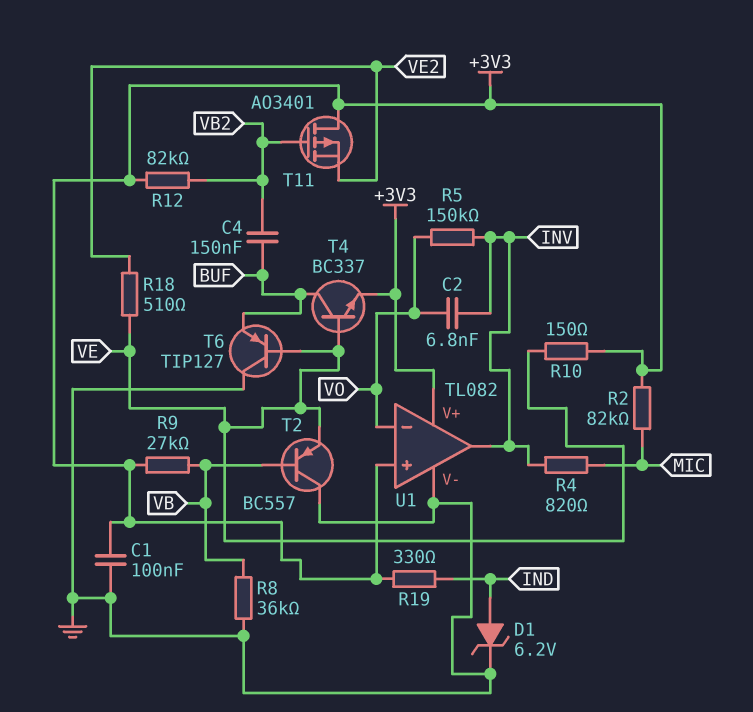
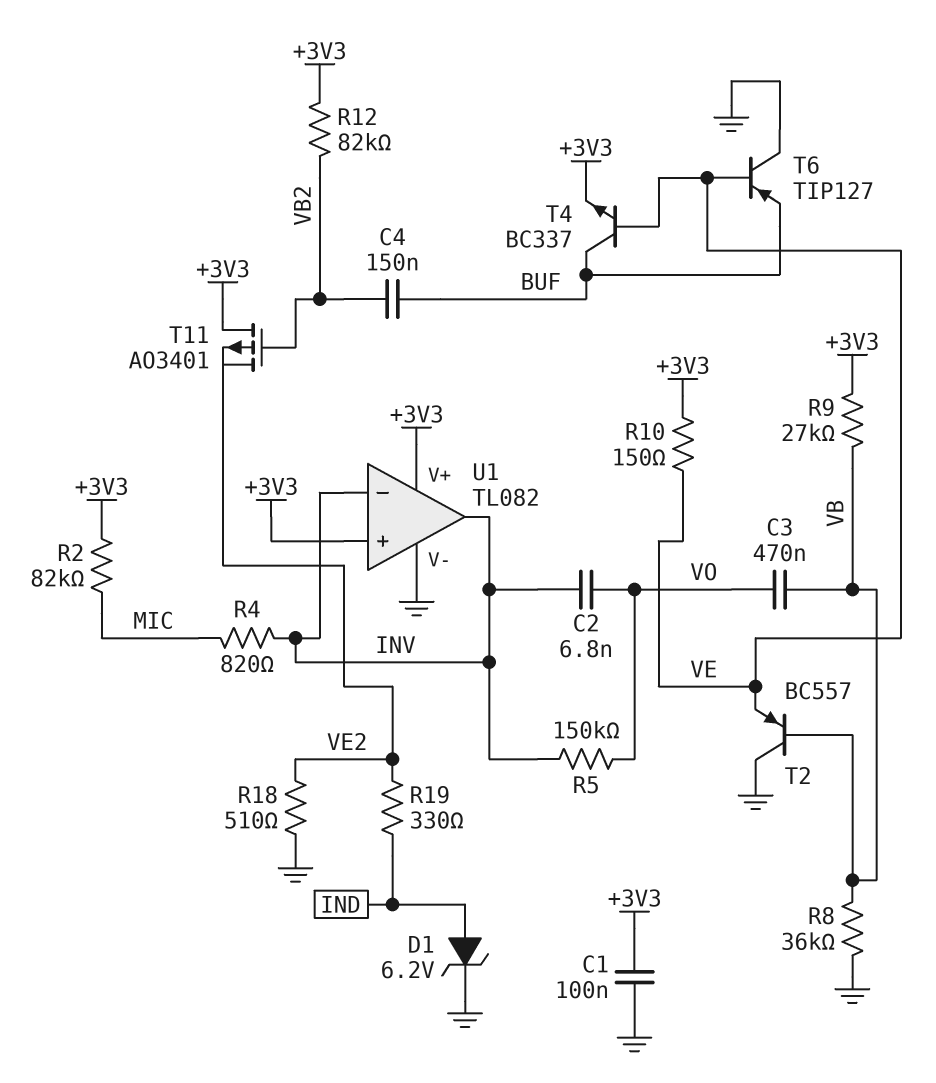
C3: none -> 470nF (VB, VO)
R18: 510 (VE, VE2) -> 510 (GND, VE2)
R19: 330 (+3V3, IND) -> 330 (IND, VE2)
U1 pin in-: VO -> INV

